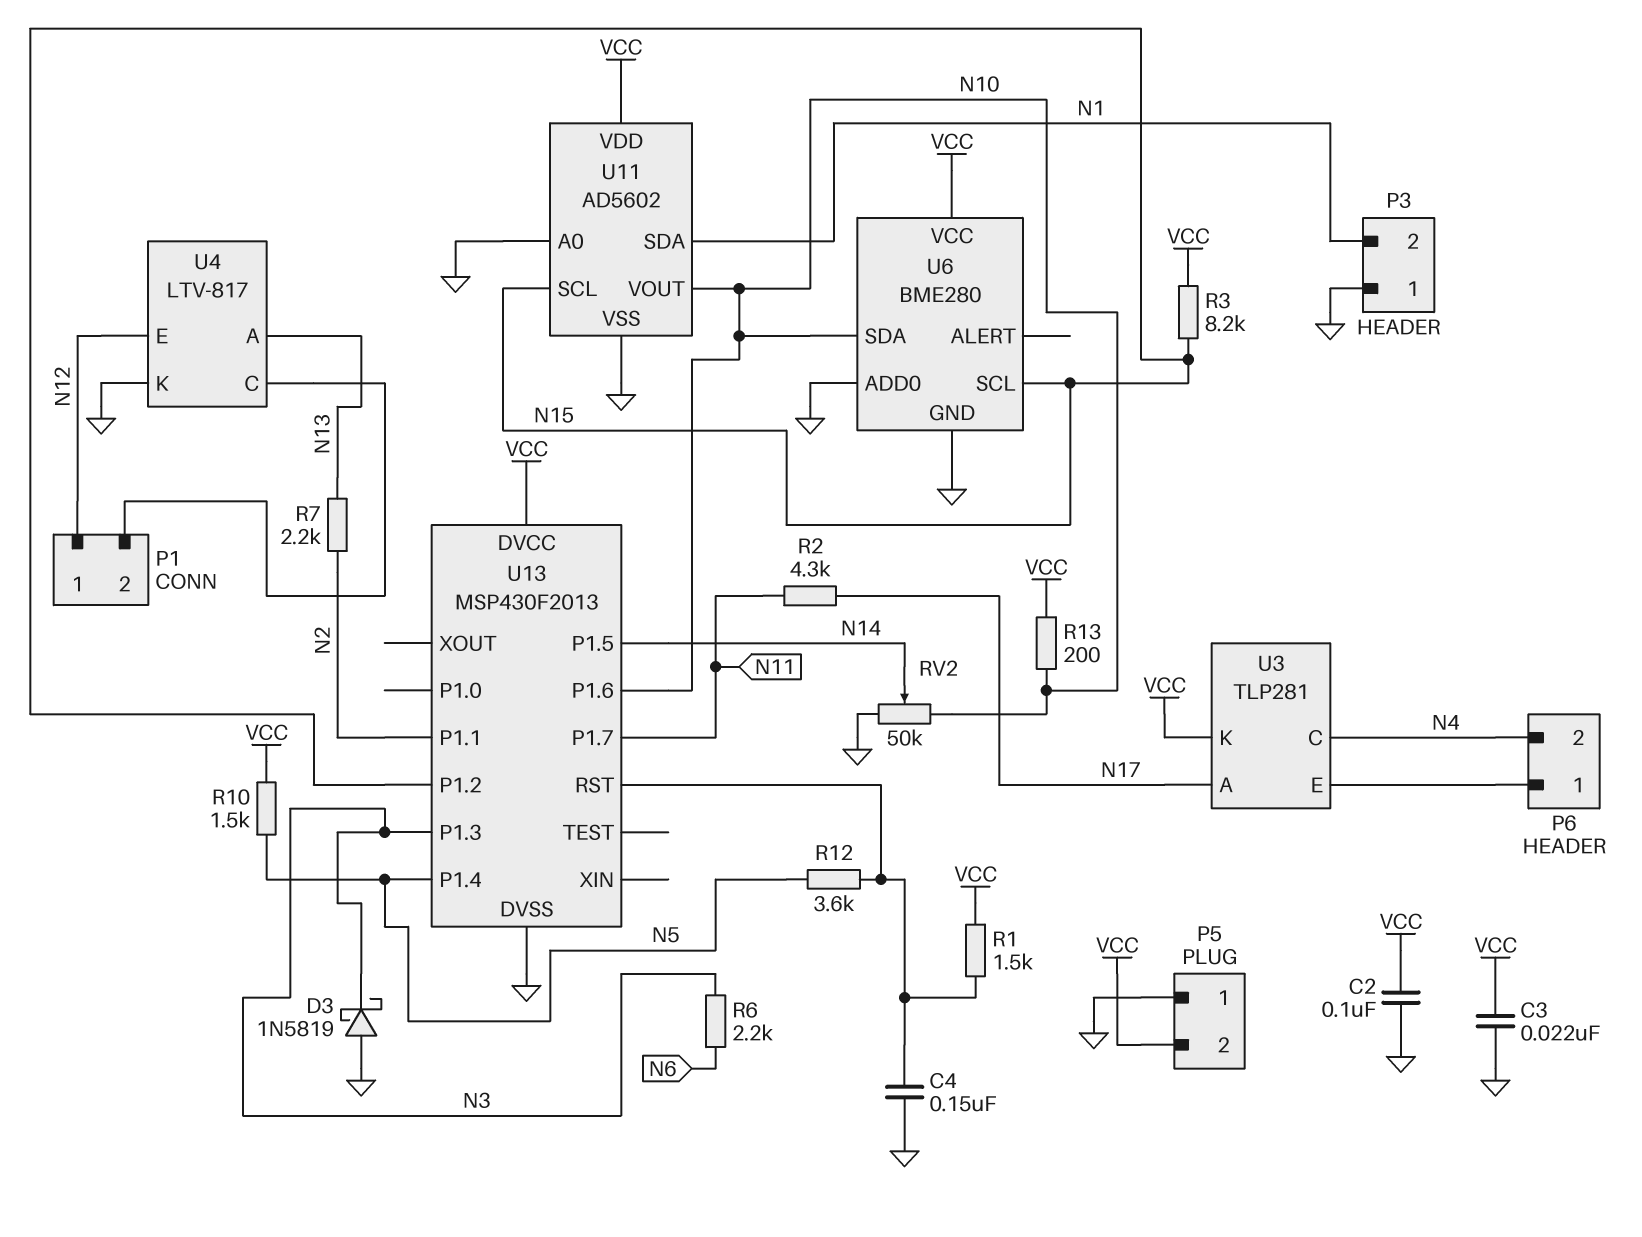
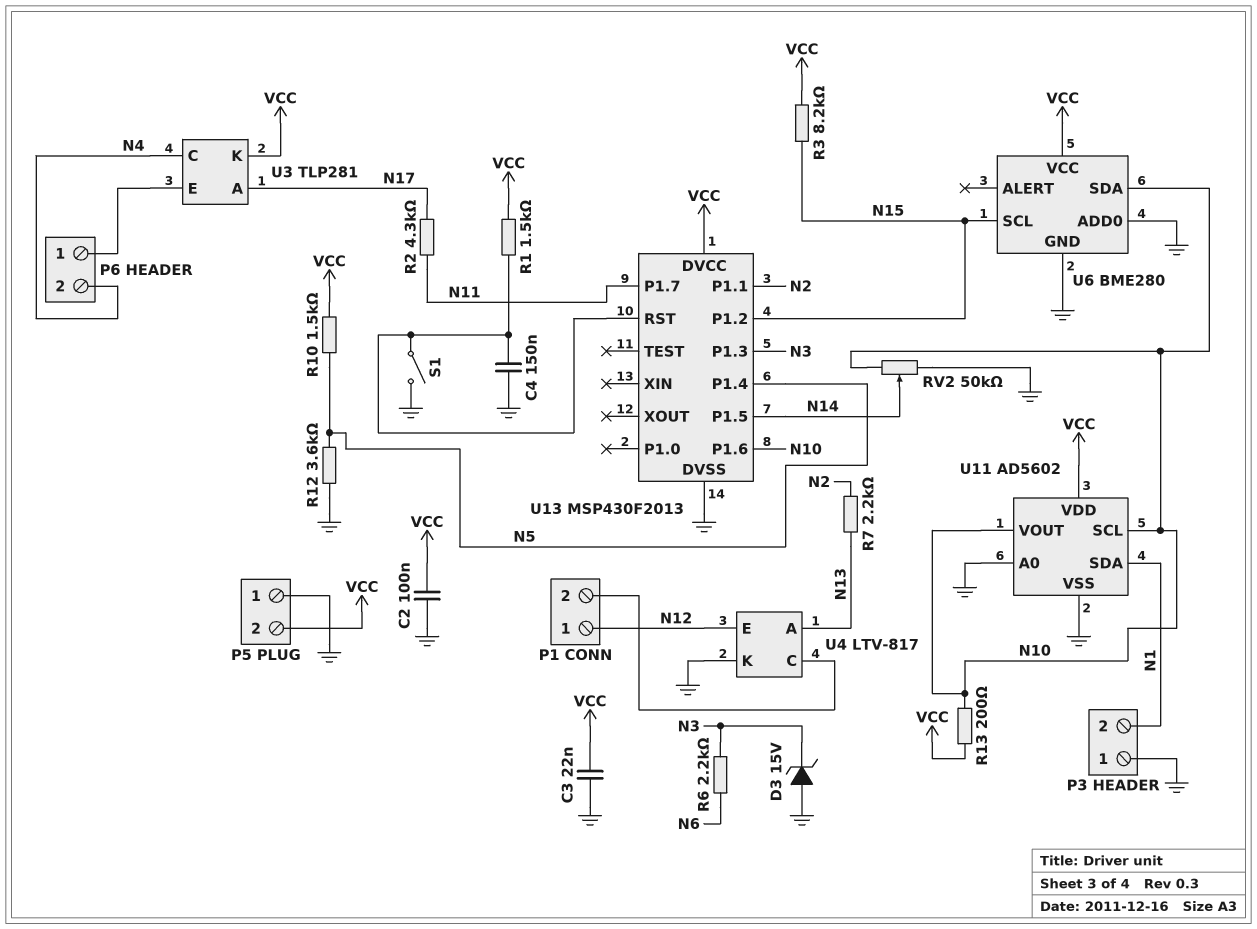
D3: schottky 1N5819 (A GND, K N3) -> zener 15V (A GND, K N3)
R12: 3.6k (N5, U13/RST) -> 3.6k (GND, N5)
S1: none -> switch (GND, U13/RST)
U11 pin SCL: N15 -> N10

